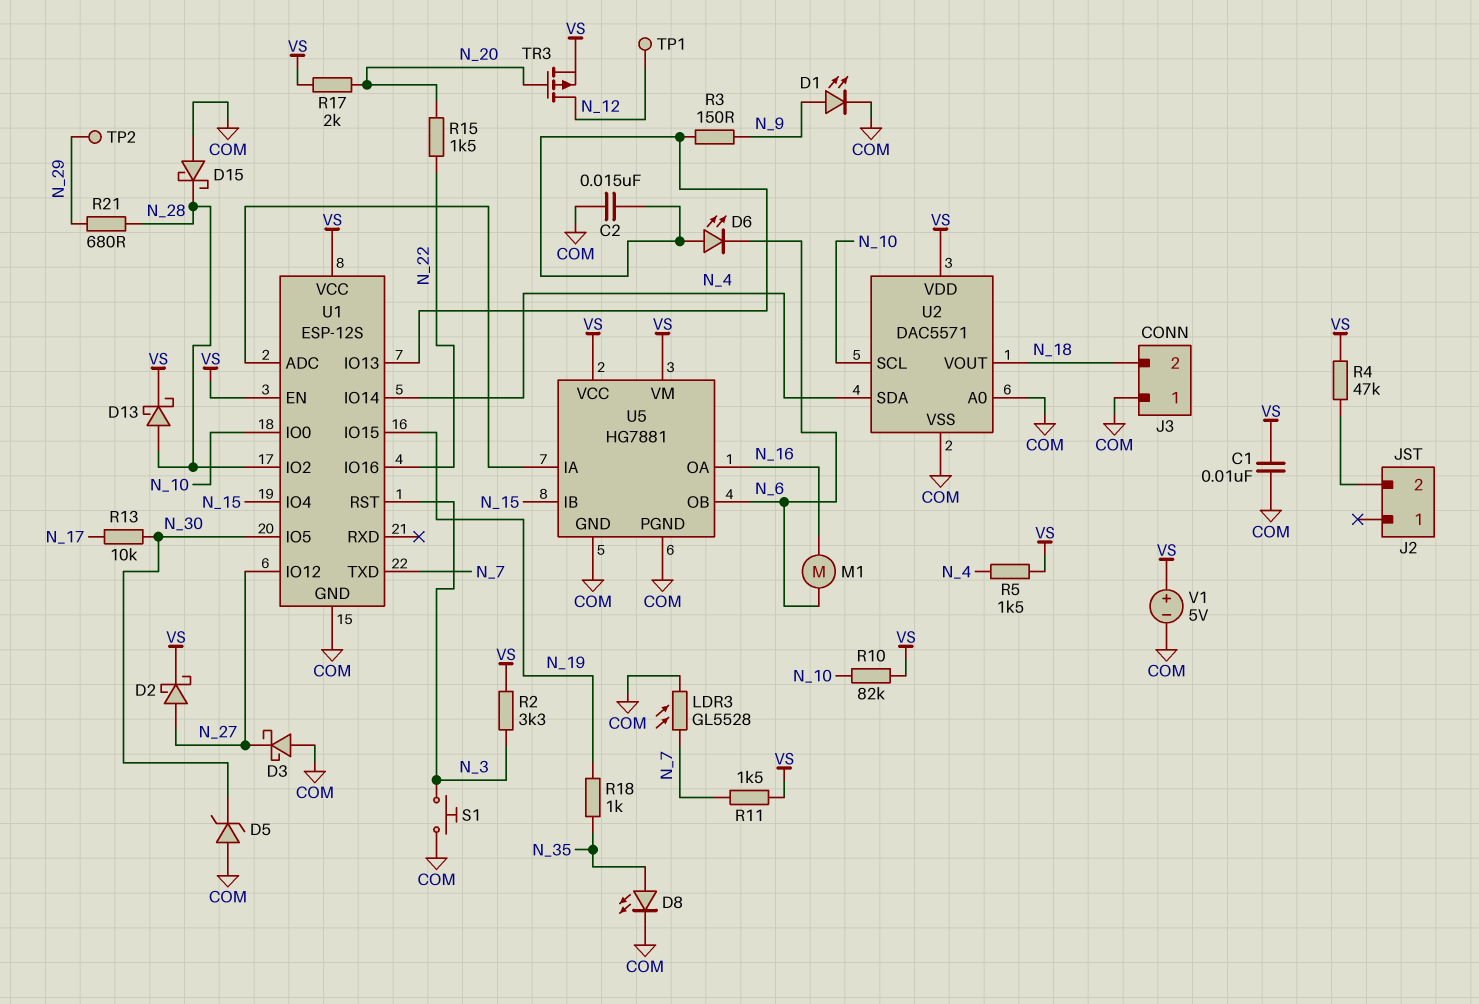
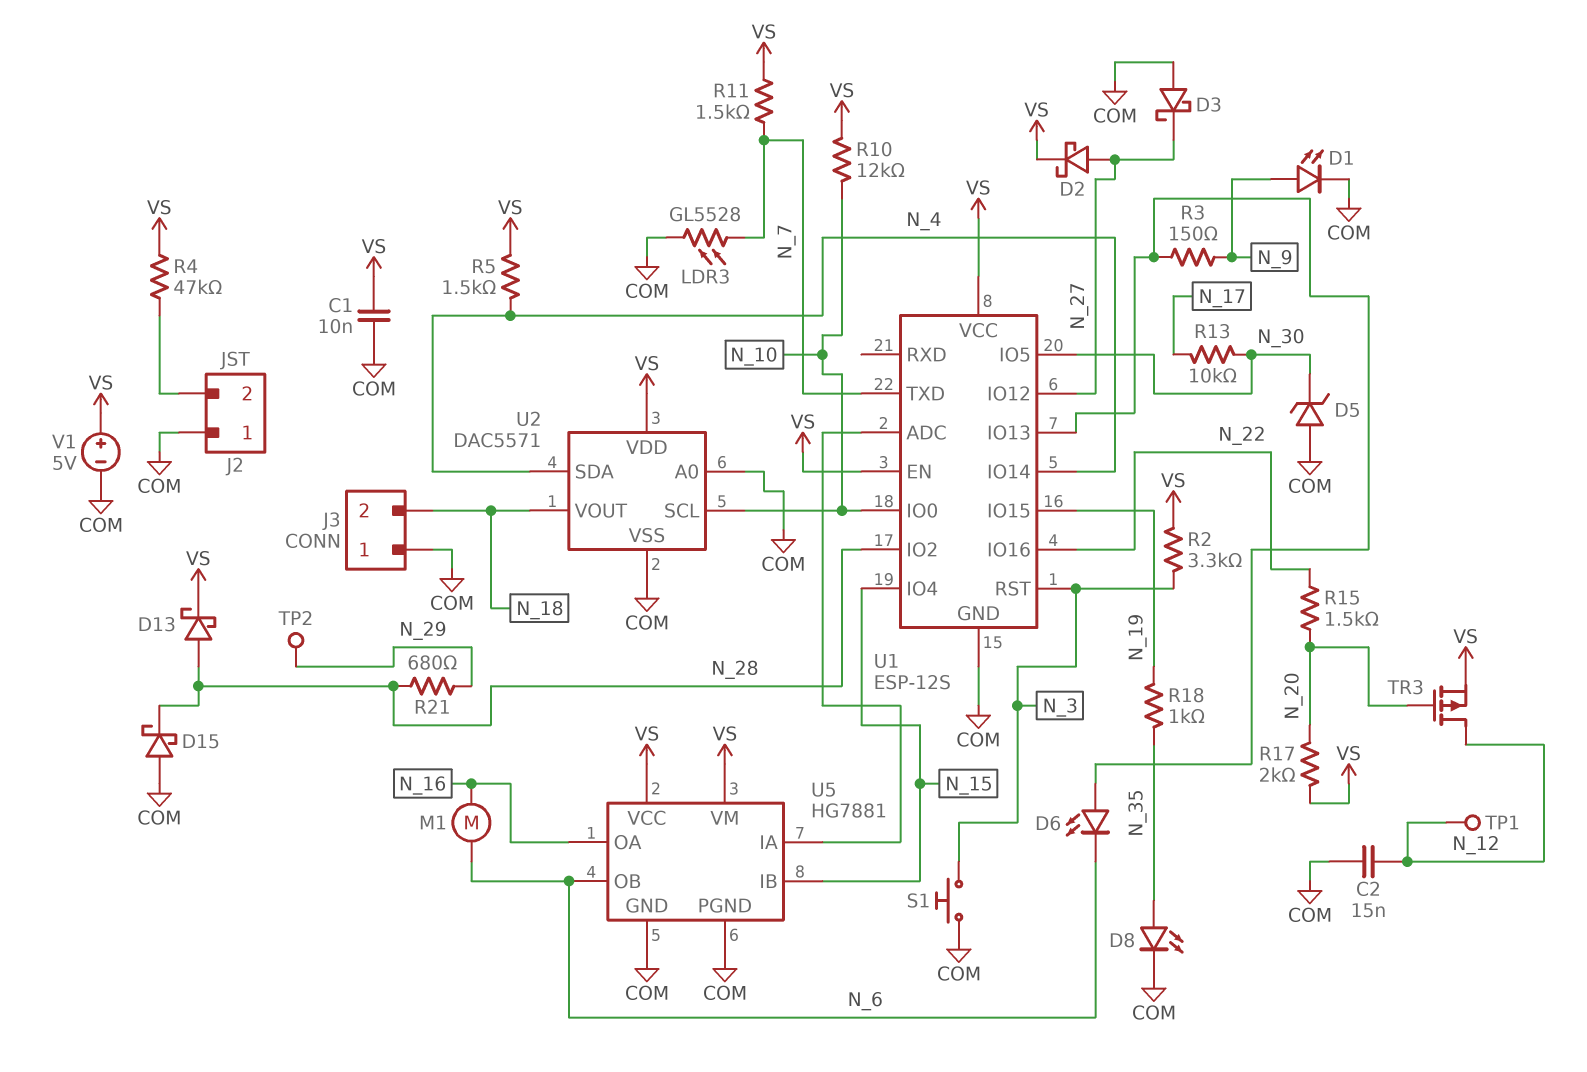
C2: 15nF (COM, U1/IO13) -> 15nF (COM, N_12)
J2 pin 1: none -> COM
R10: 82k (N_10, VS) -> 12k (N_10, VS)

